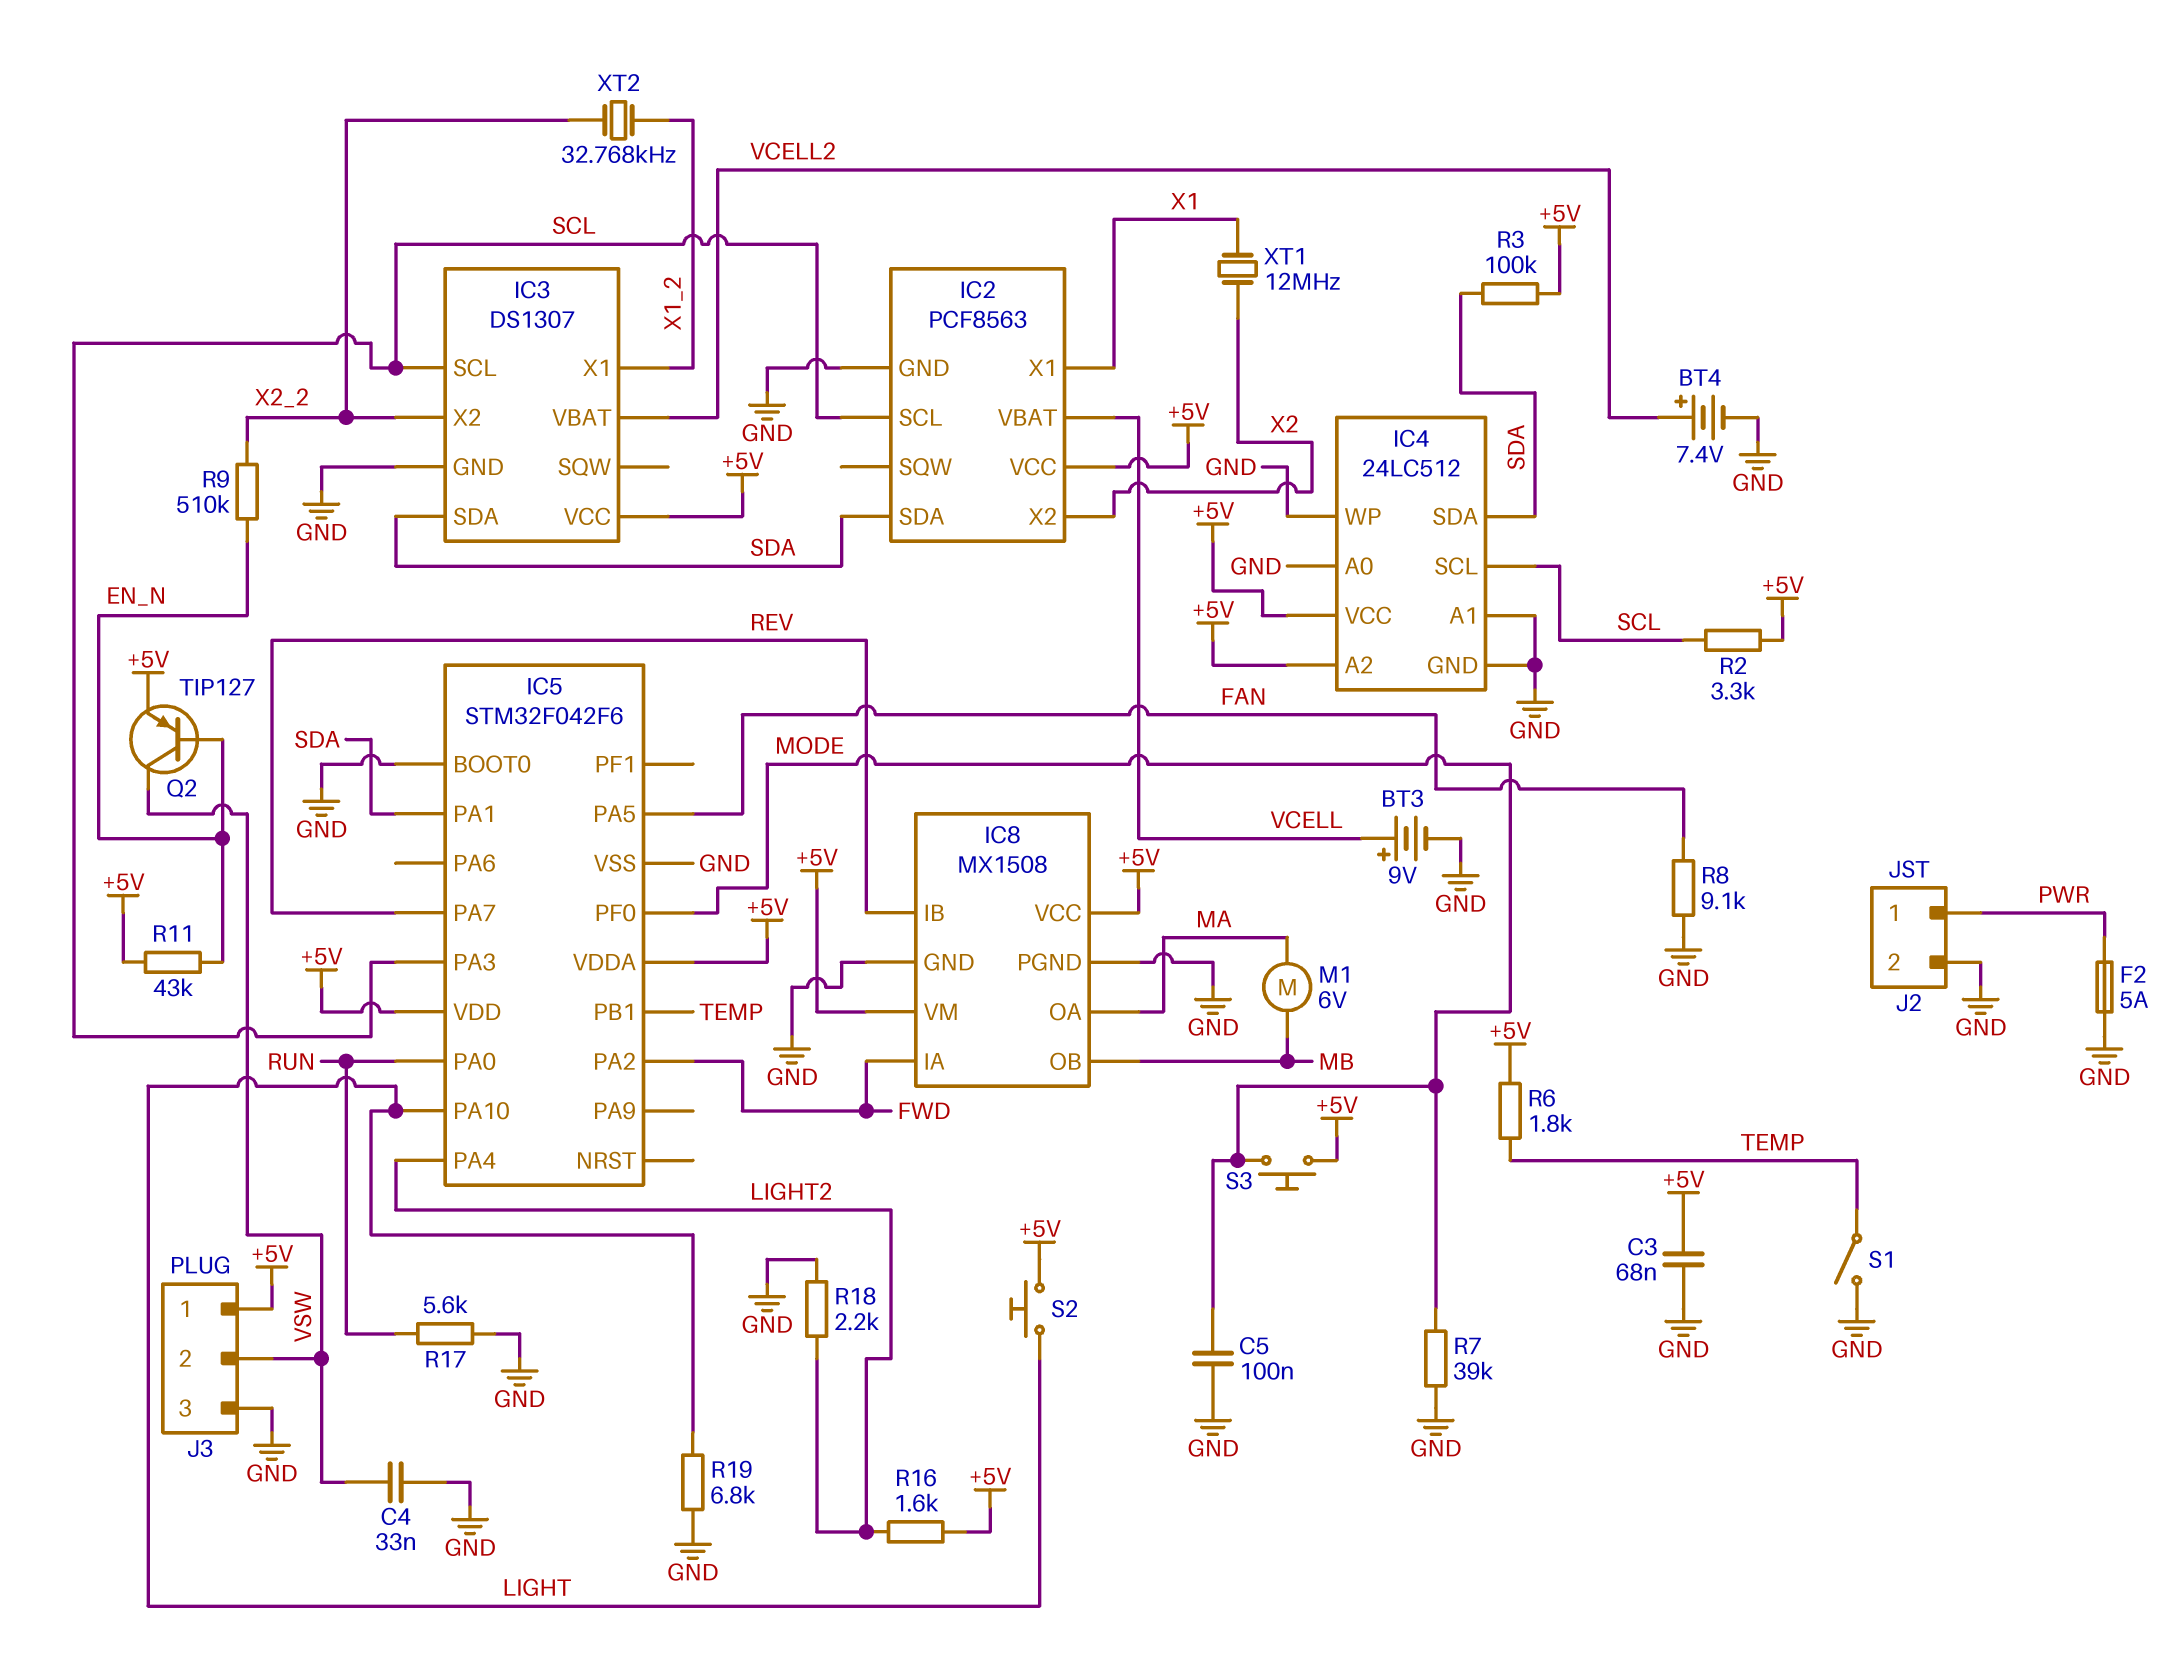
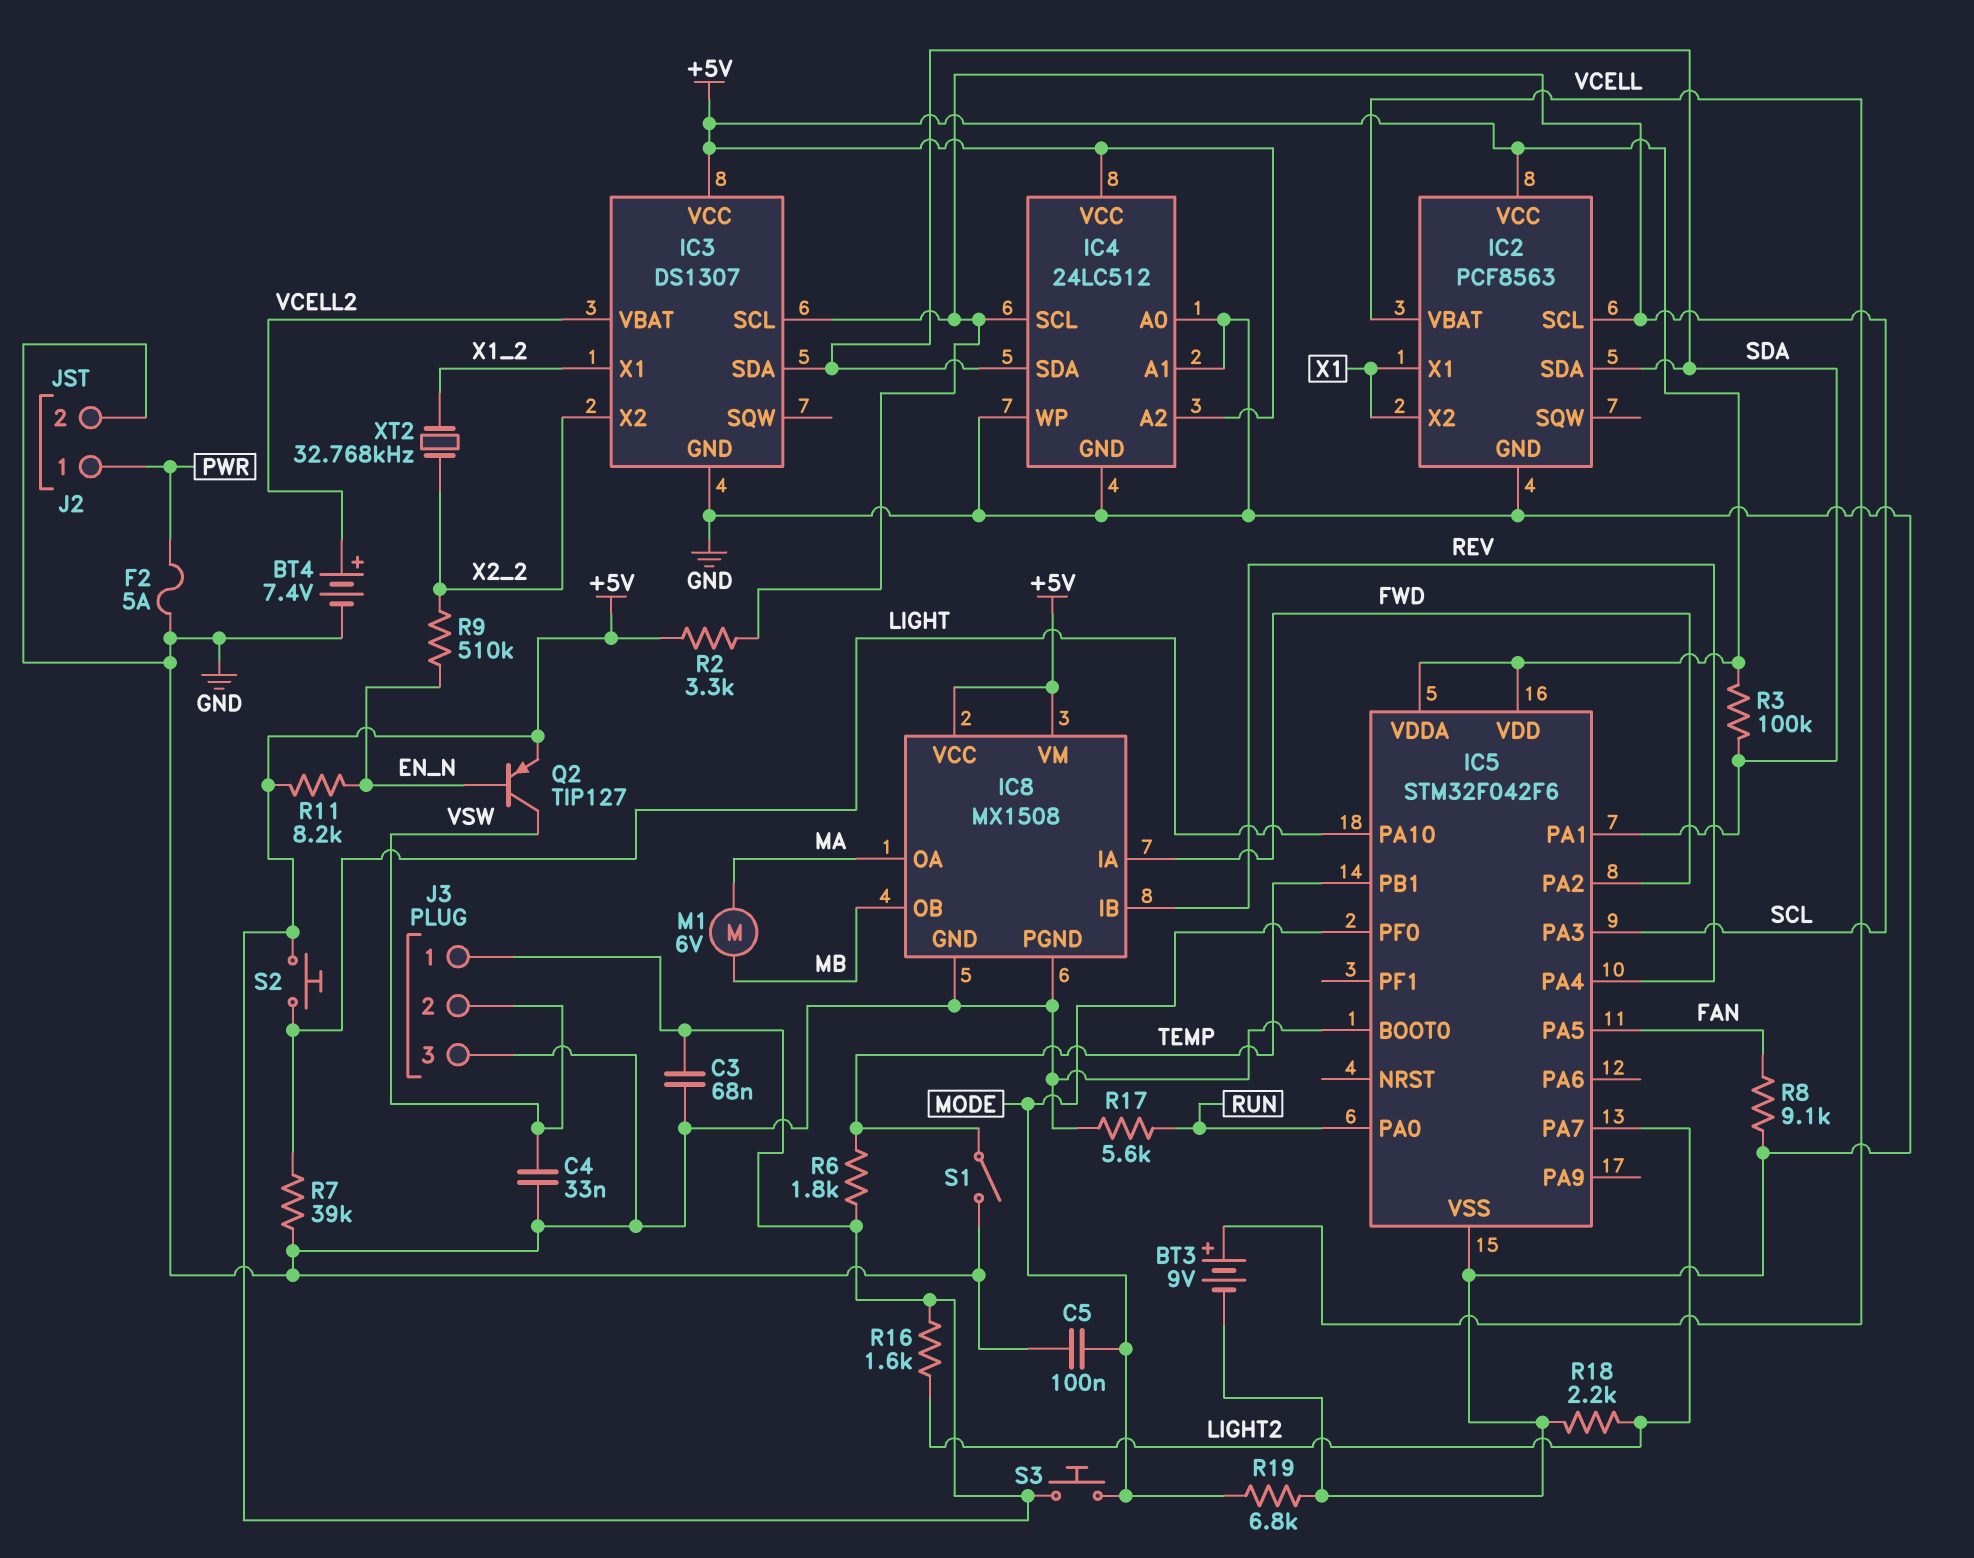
IC2 pin X2: X2 -> X1
IC5 pin PA4: LIGHT2 -> REV
IC5 pin PA7: REV -> LIGHT2
R7: 39k (GND, MODE) -> 39k (GND, LIGHT)
R11: 43k (+5V, EN_N) -> 8.2k (+5V, EN_N)
R19: 6.8k (GND, LIGHT) -> 6.8k (GND, MODE)
XT1: 12MHz (X1, X2) -> none

